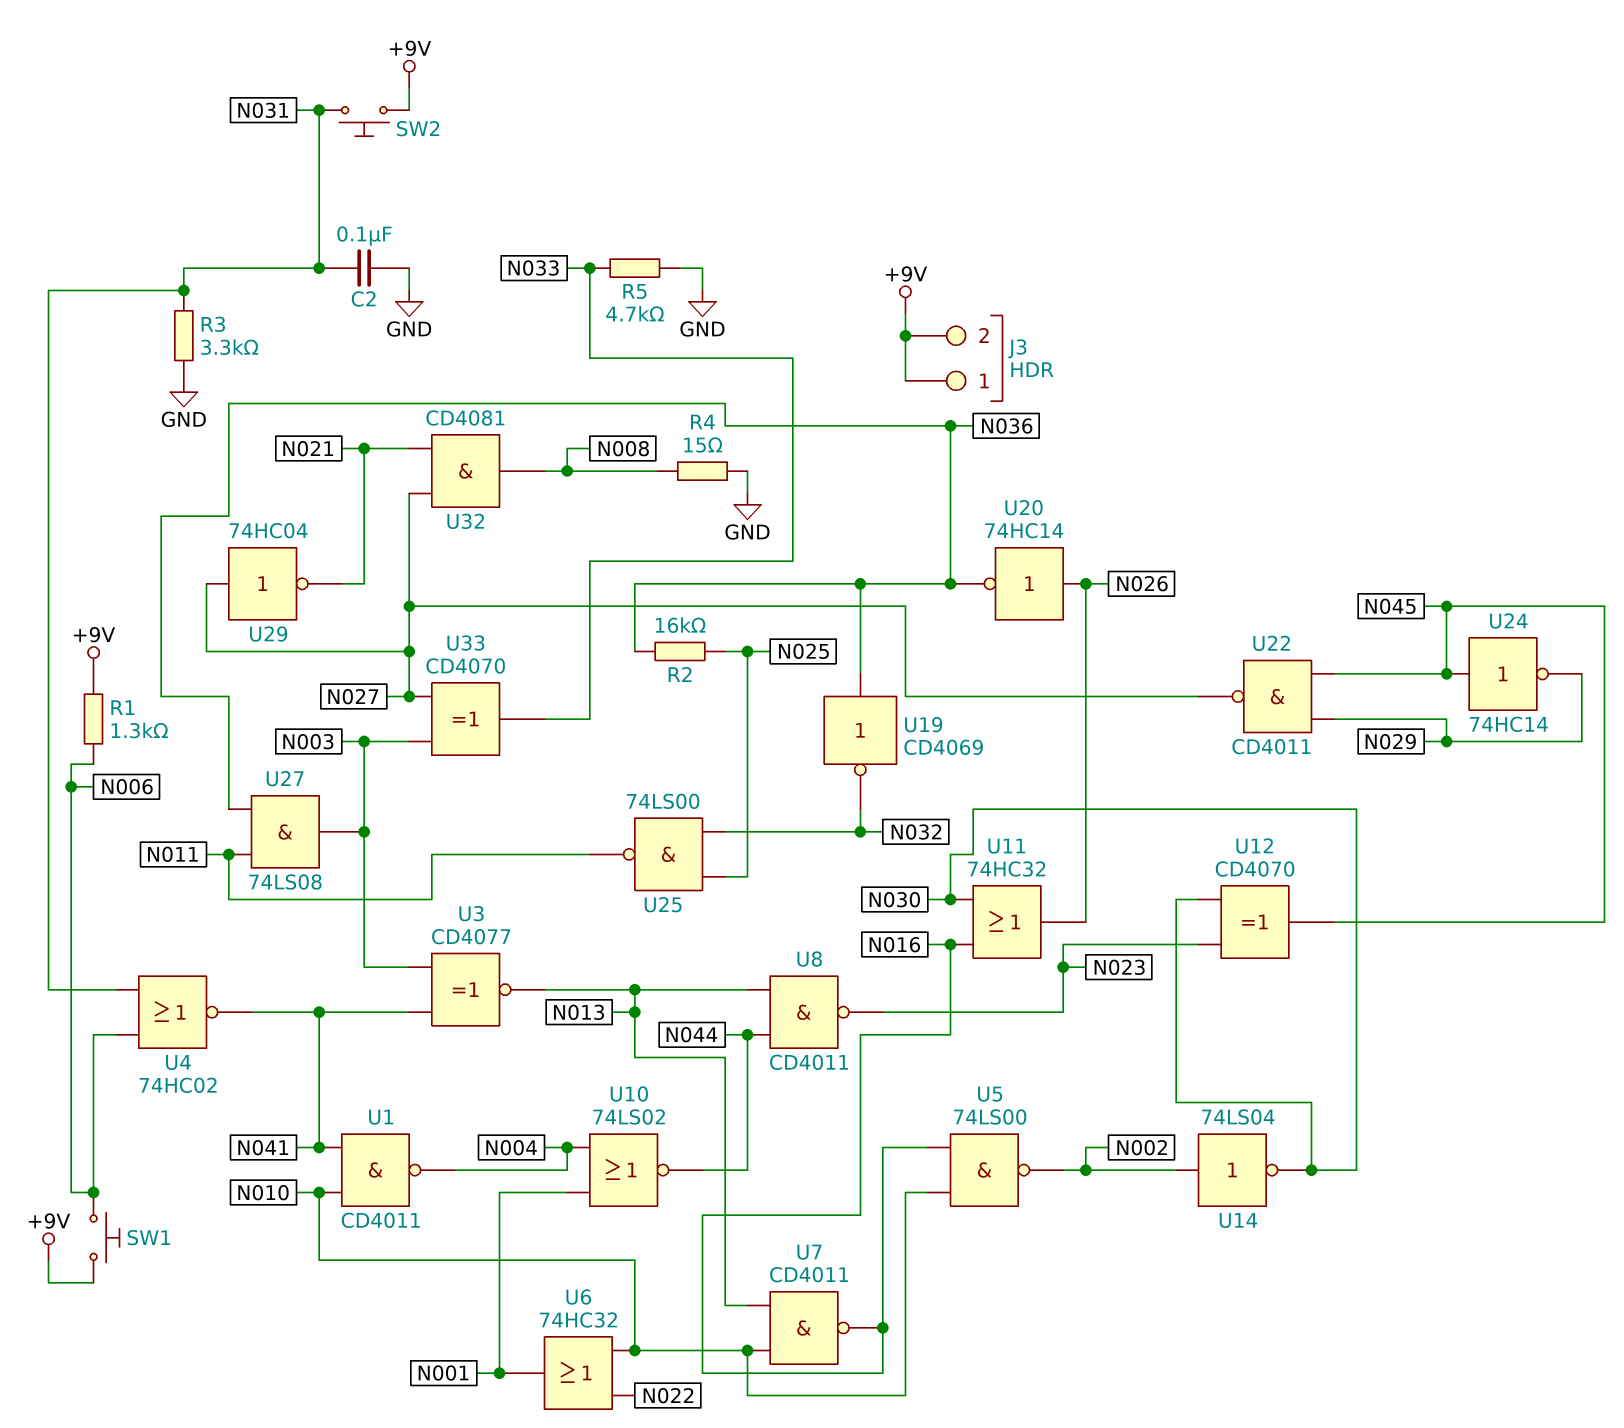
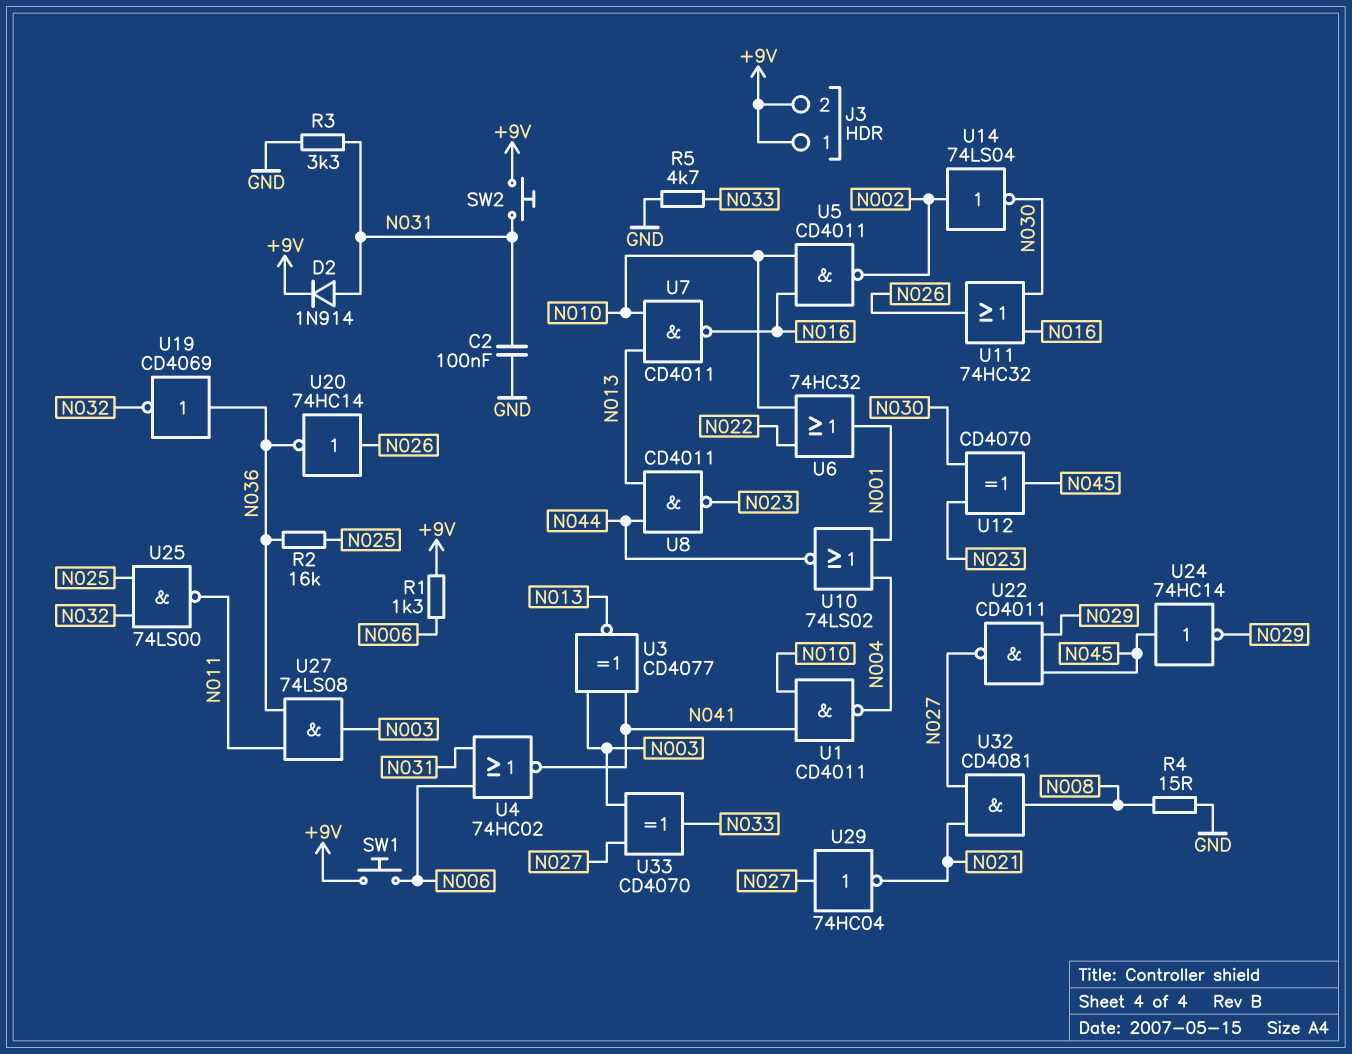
D2: none -> diode 1N914 (A N031, K +9V)
U5: NAND 74LS00 (in N010, in N016, out N002) -> NAND CD4011 (in N010, in N016, out N002)

